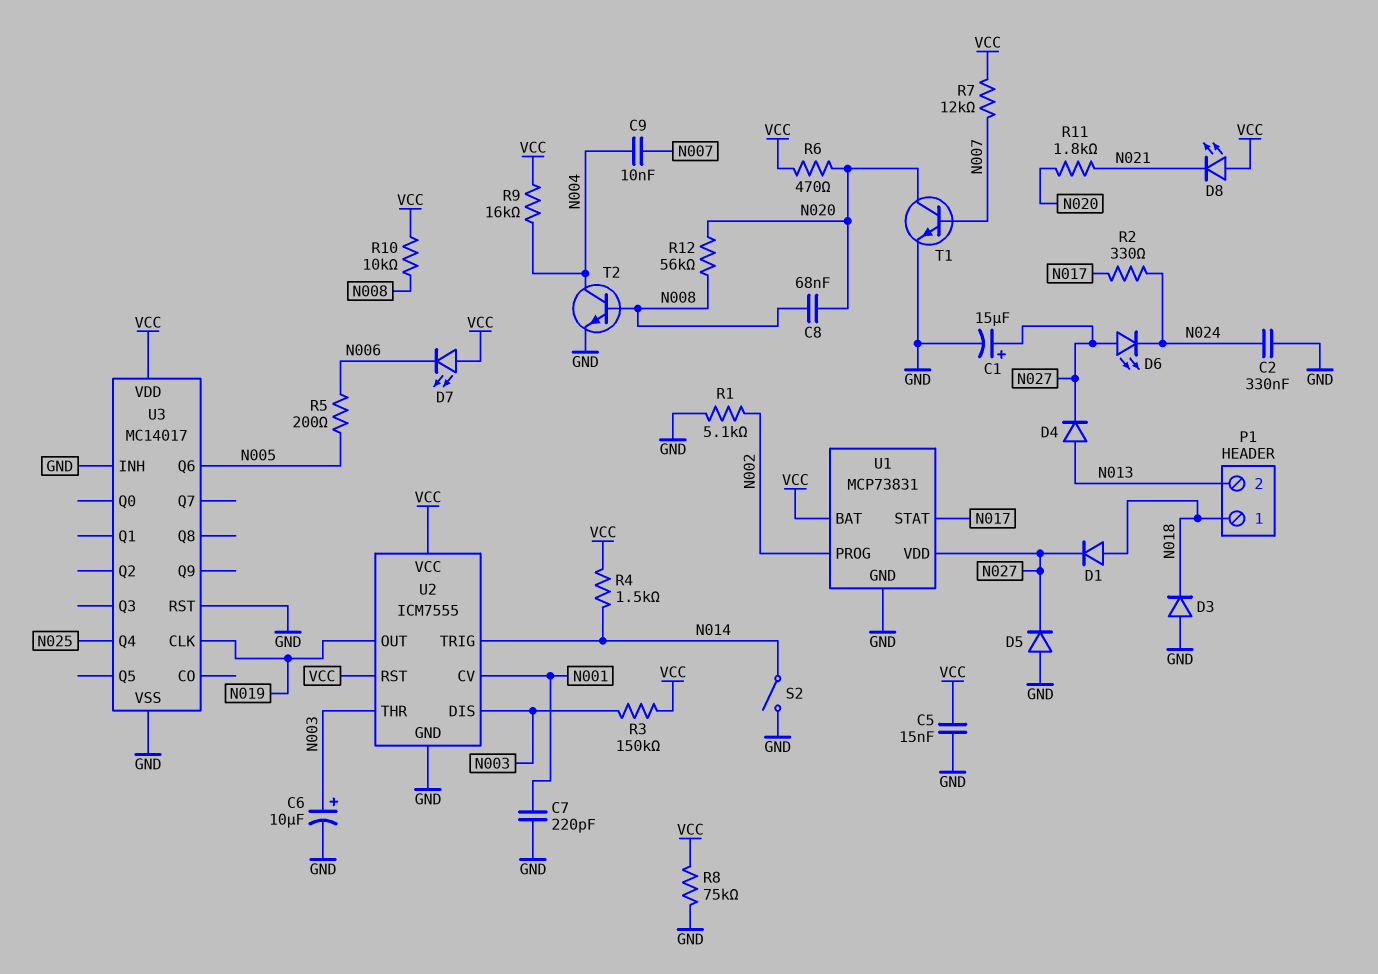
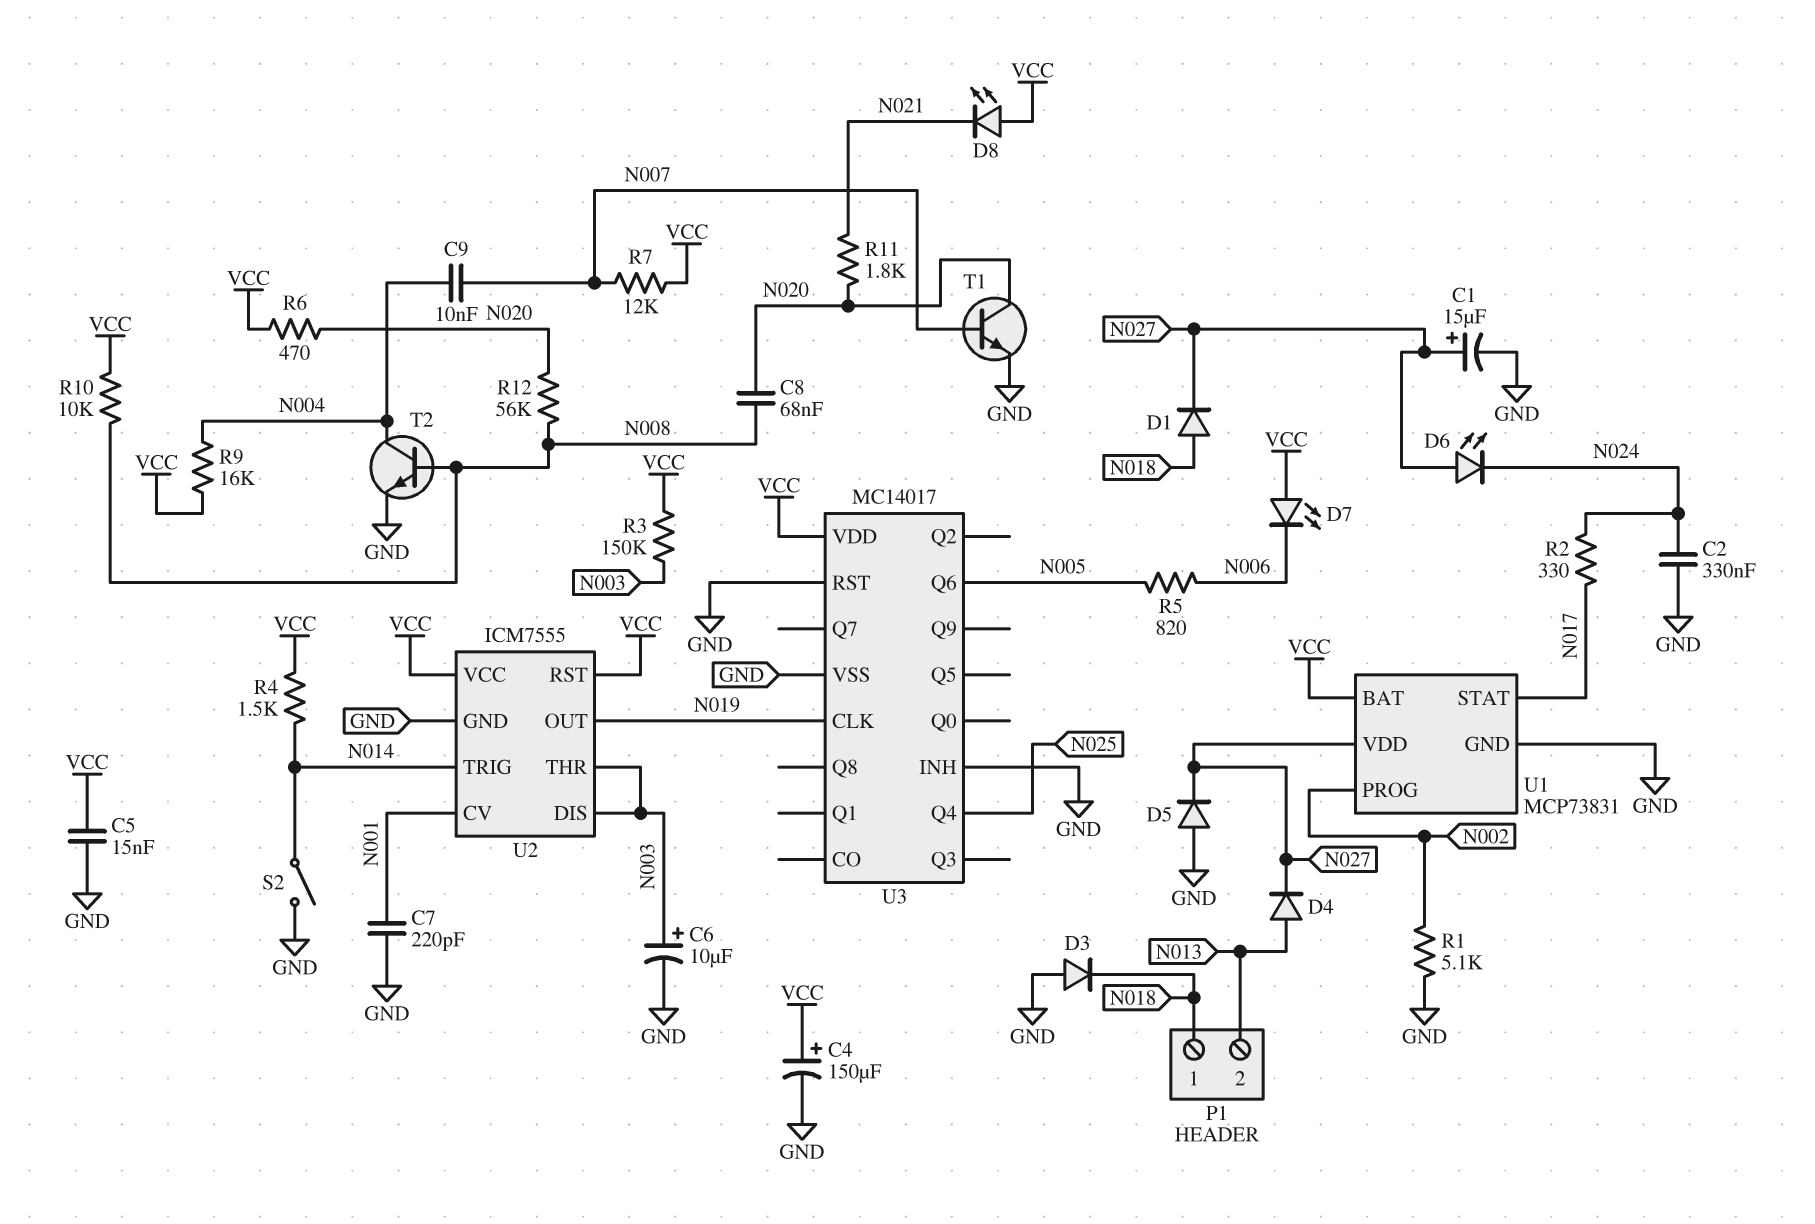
C4: none -> 150uF (plus VCC, minus GND)
R5: 200 (N005, N006) -> 820 (N005, N006)
R8: 75k (GND, VCC) -> none

